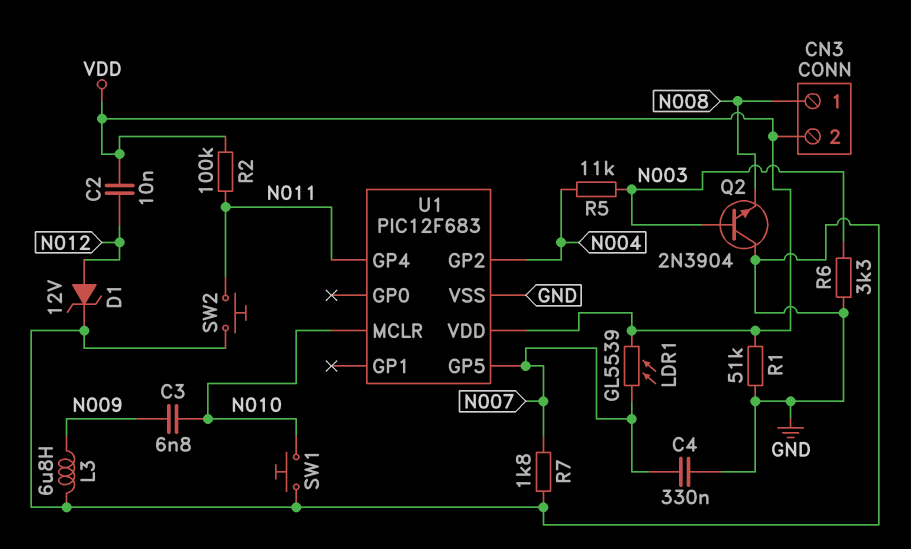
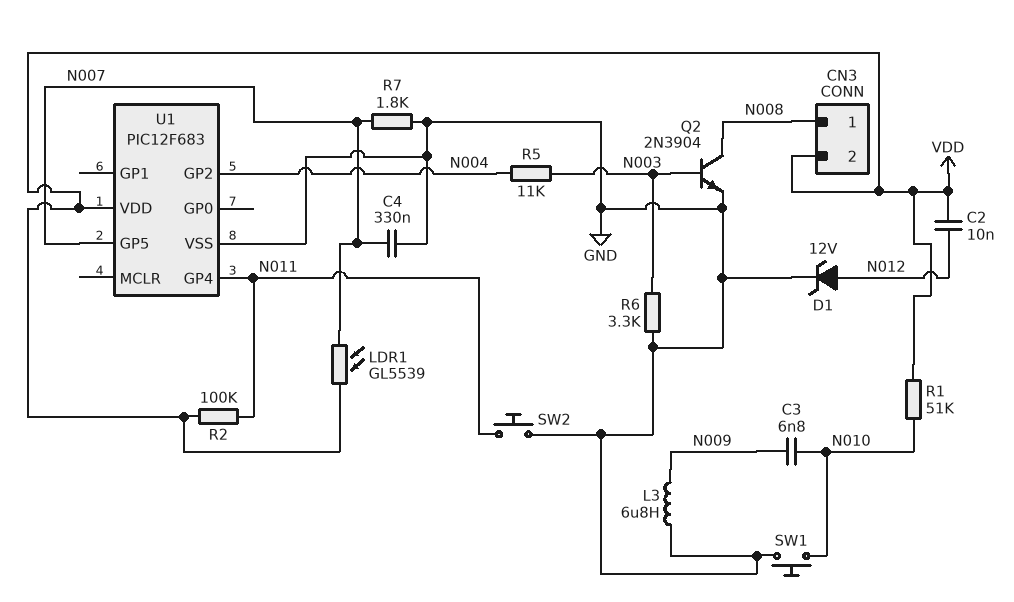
Q2: NPN 2N3904 (B N003, C GND, E N008) -> NPN 2N3904 (B N003, C N008, E GND)
R1: 51k (GND, VDD) -> 51k (N010, VDD)
U1 pin MCLR: N010 -> none

